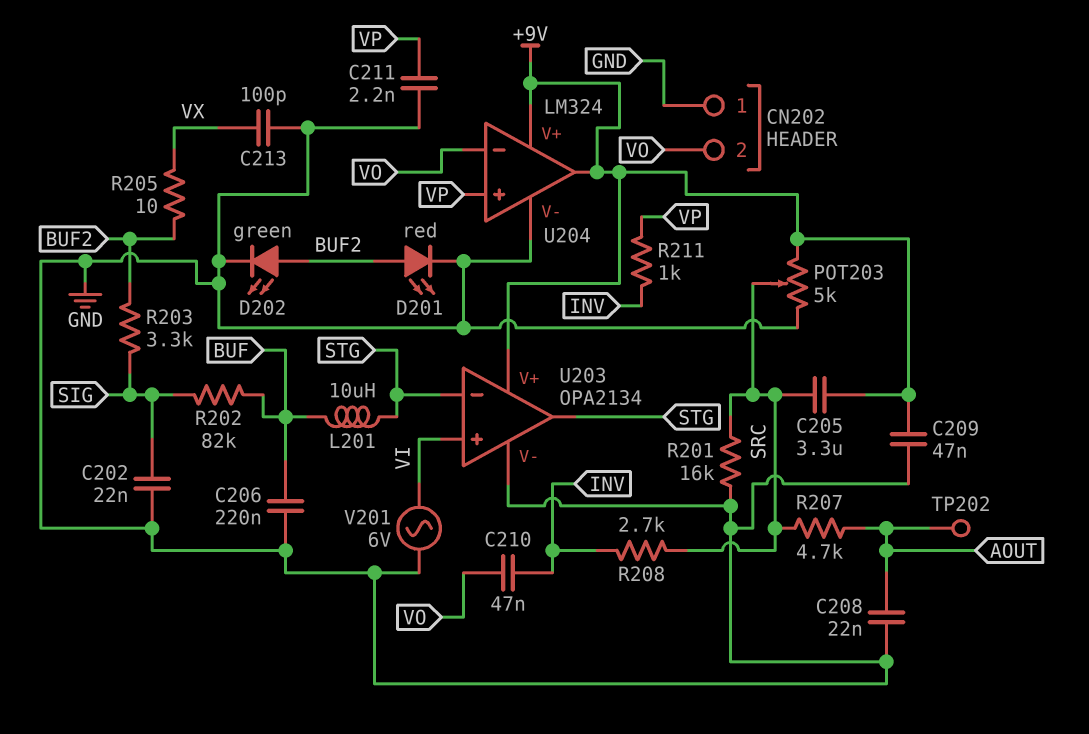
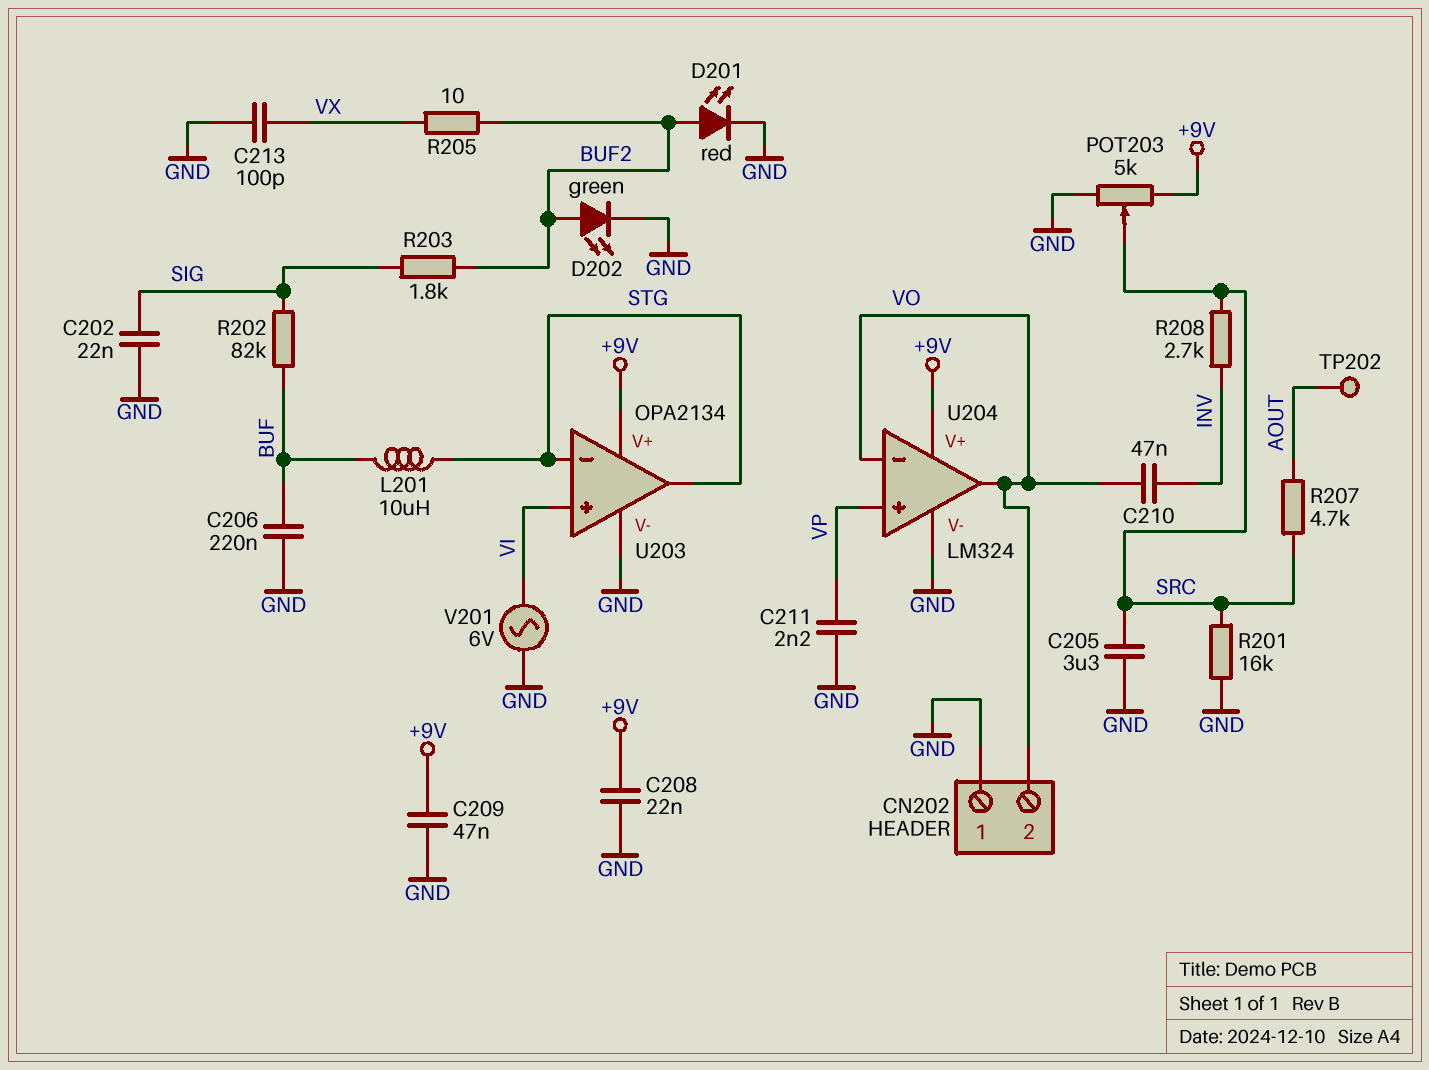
C205: 3.3uF (+9V, SRC) -> 3.3uF (GND, SRC)
C208: 22nF (AOUT, GND) -> 22nF (+9V, GND)
R203: 3.3k (BUF2, SIG) -> 1.8k (BUF2, SIG)
R211: 1k (INV, VP) -> none
U204 pin out: +9V -> VO

